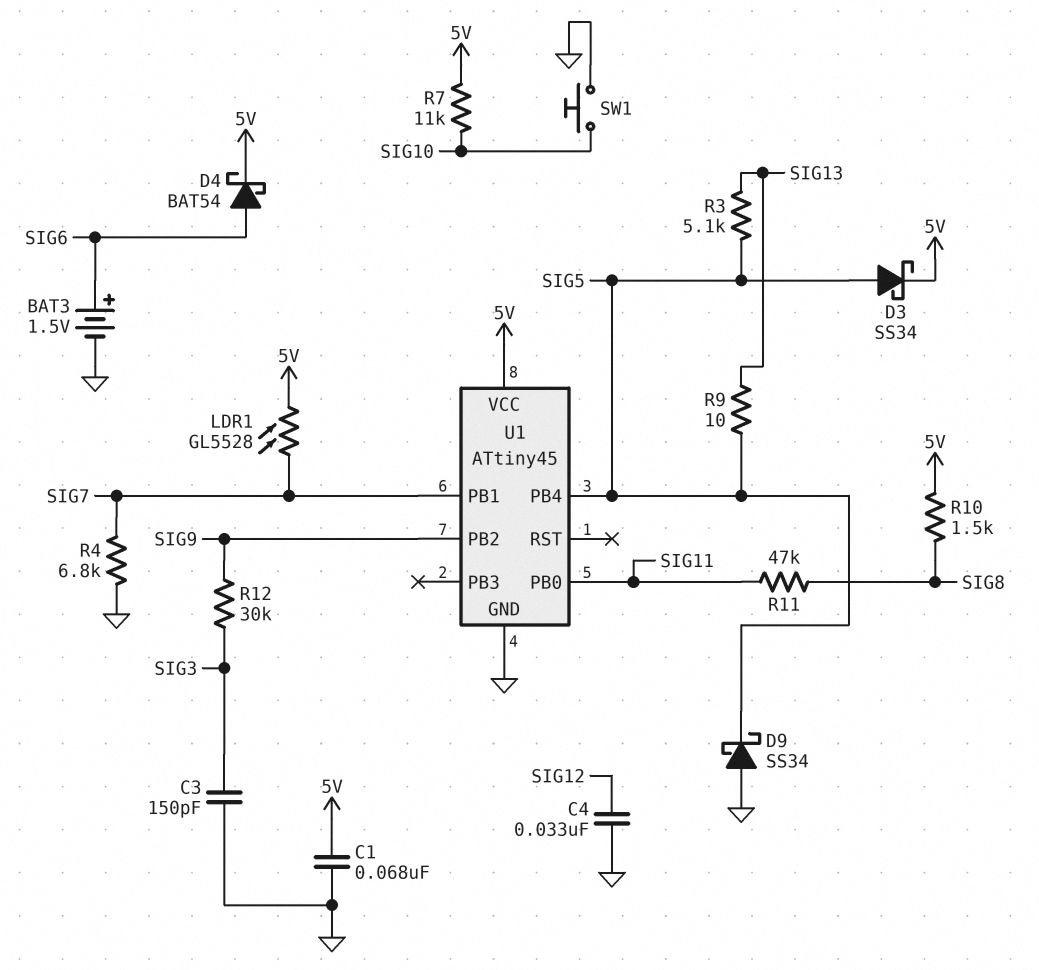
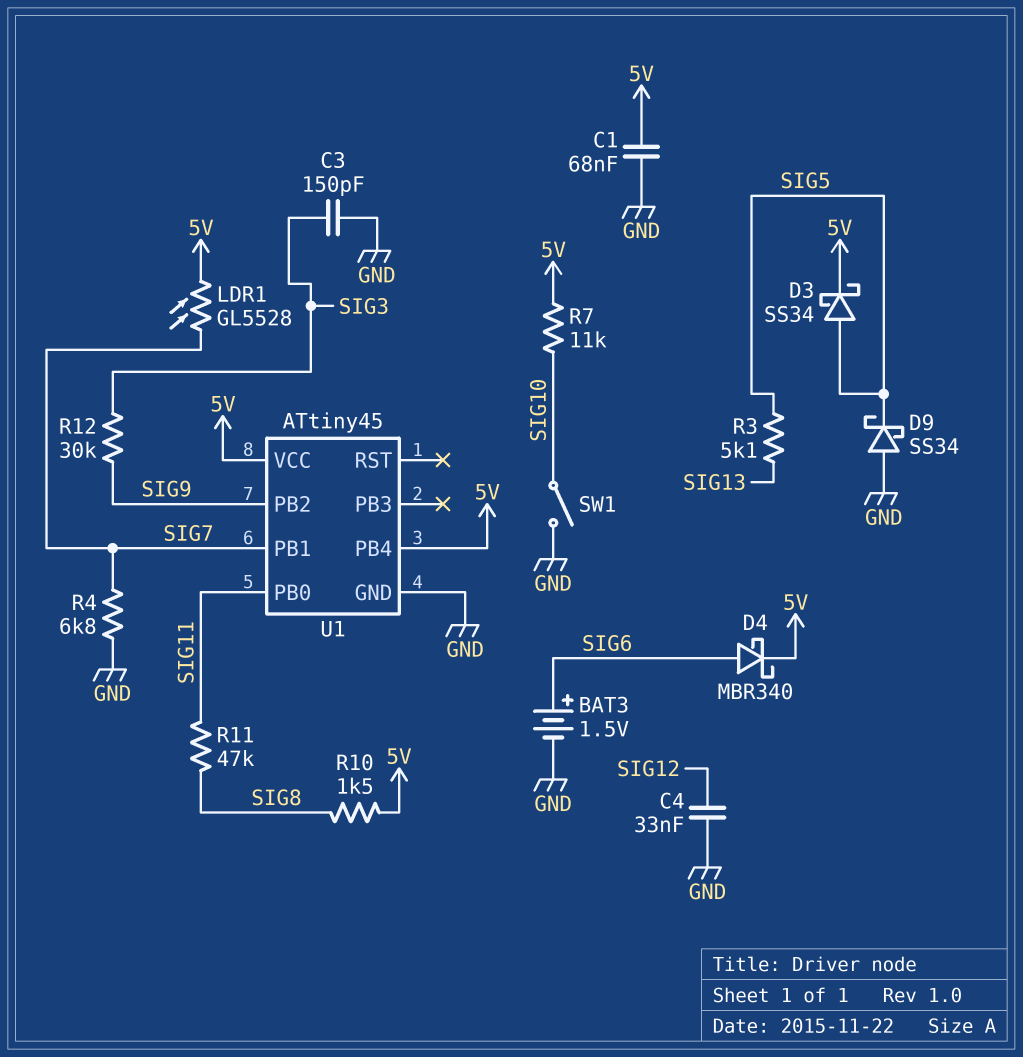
D4: schottky BAT54 (A SIG6, K 5V) -> schottky MBR340 (A SIG6, K 5V)
R9: 10 (SIG5, SIG13) -> none
SW1: button (GND, SIG10) -> switch (GND, SIG10)
U1 pin PB4: SIG5 -> 5V

